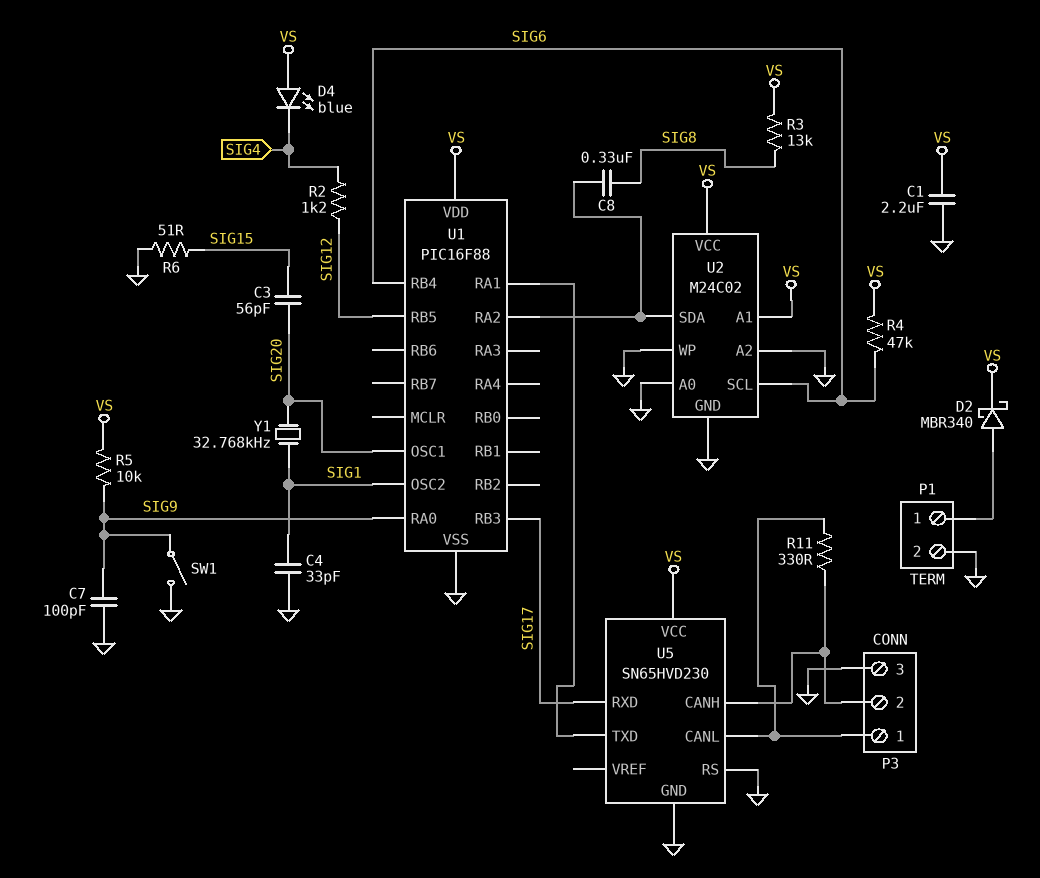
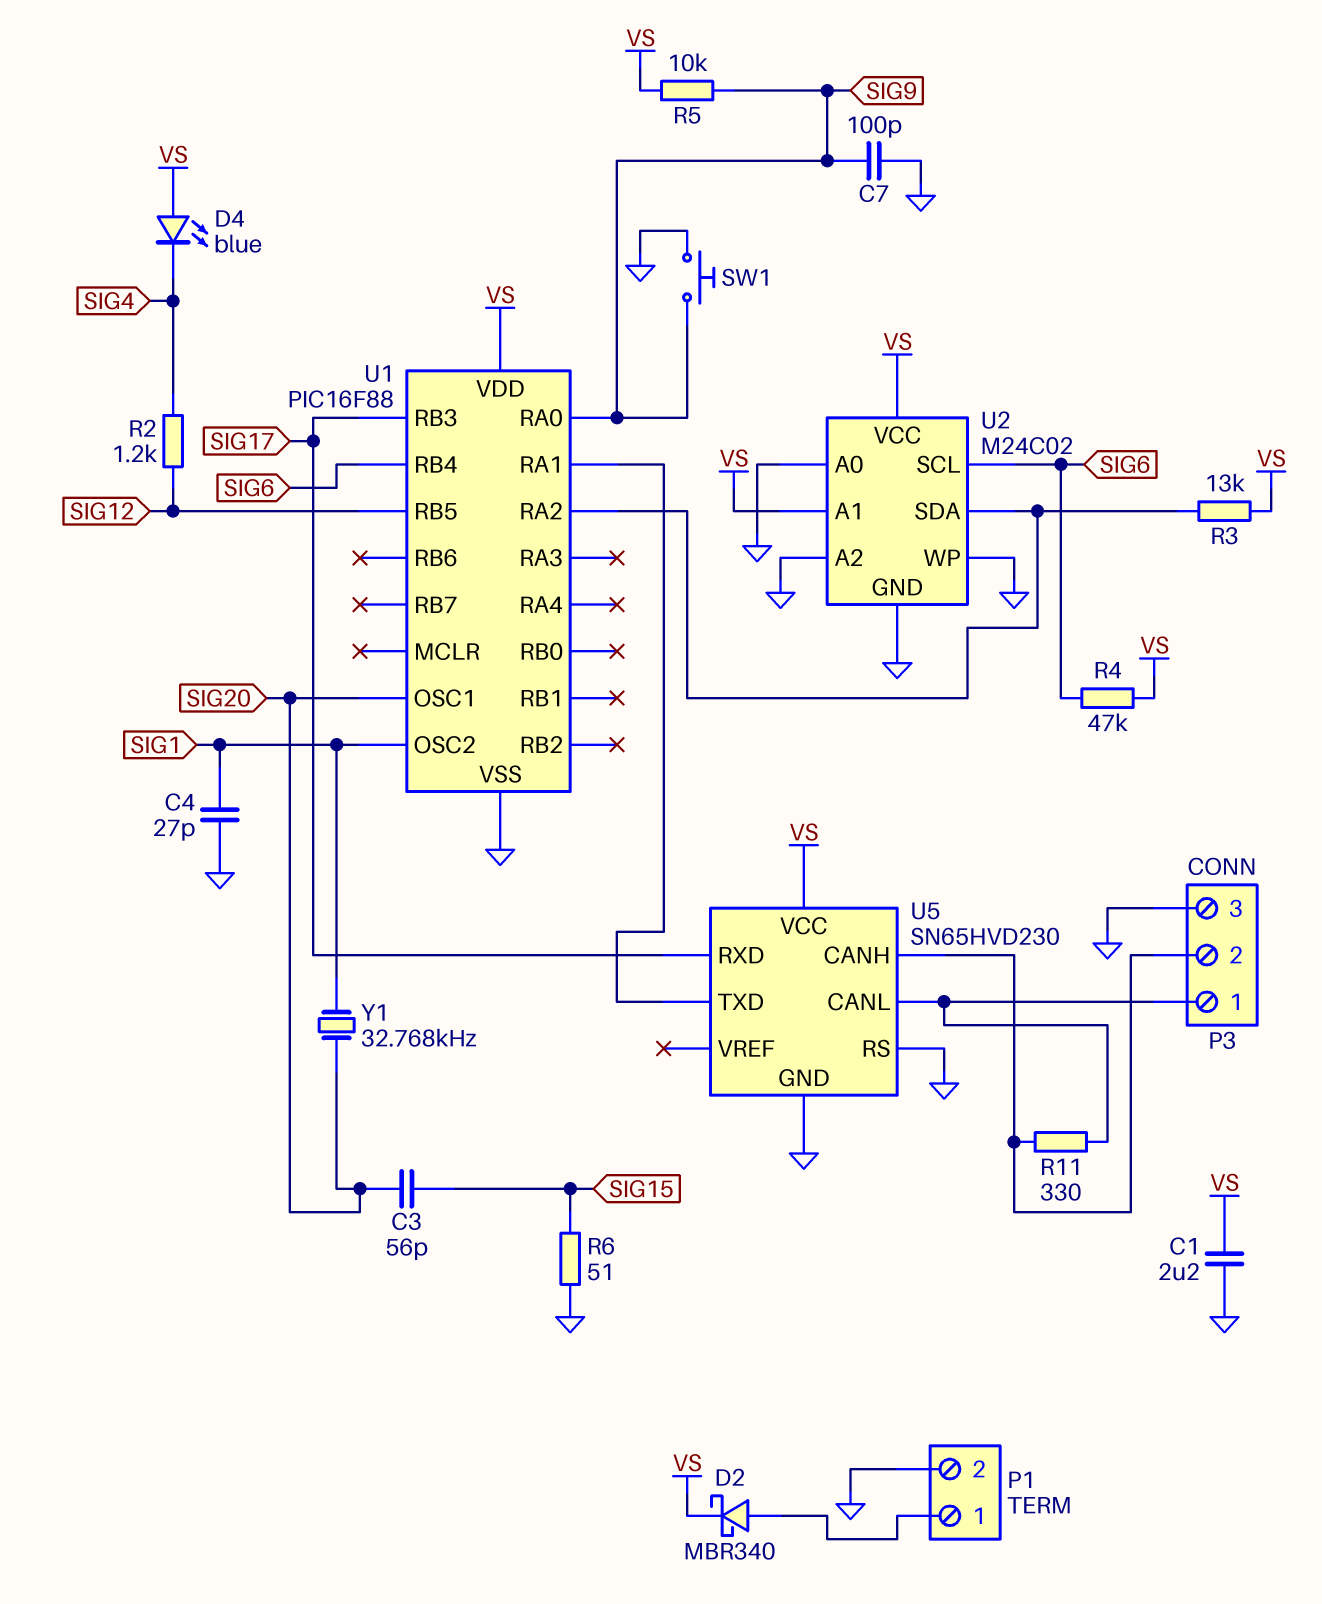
C4: 33pF (GND, SIG1) -> 27pF (GND, SIG1)
C8: 330nF (SIG8, U1/RA2) -> none
R3: 13k (SIG8, VS) -> 13k (U1/RA2, VS)
SW1: switch (GND, SIG9) -> button (GND, SIG9)

